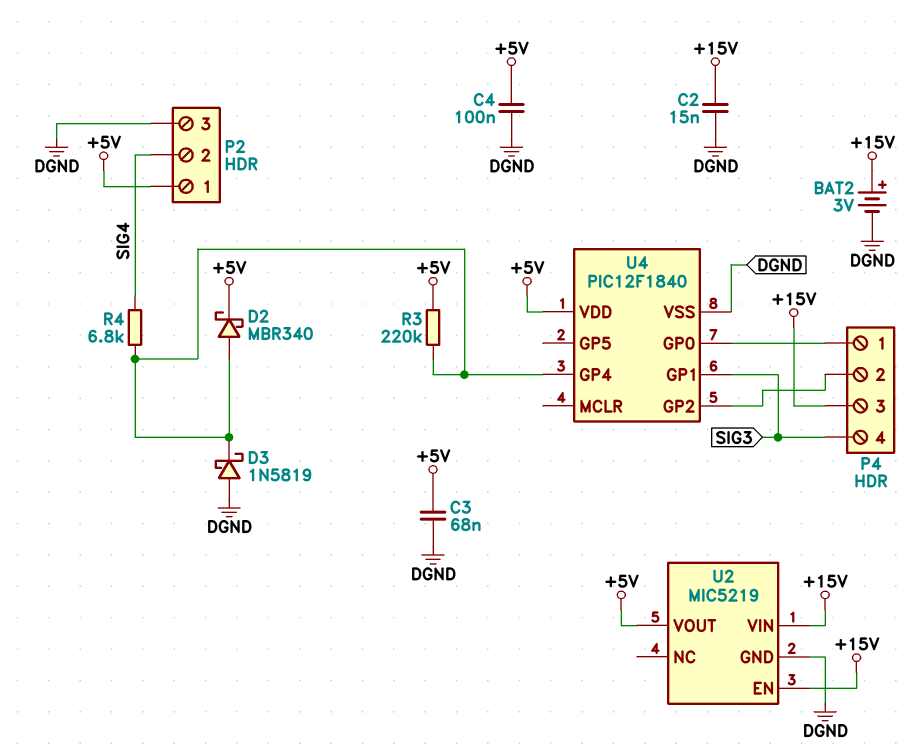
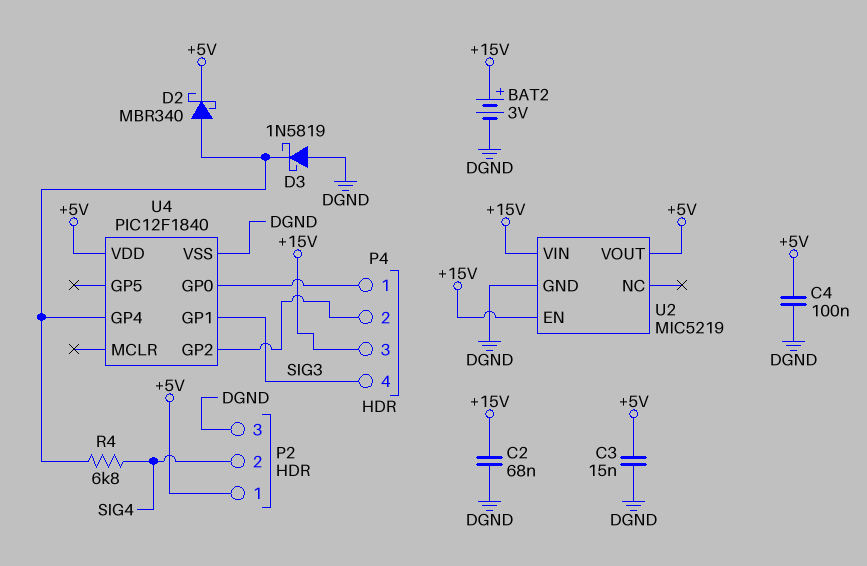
C2: 15nF (+15V, DGND) -> 68nF (+15V, DGND)
C3: 68nF (+5V, DGND) -> 15nF (+5V, DGND)
R3: 220k (+5V, U4/GP4) -> none

